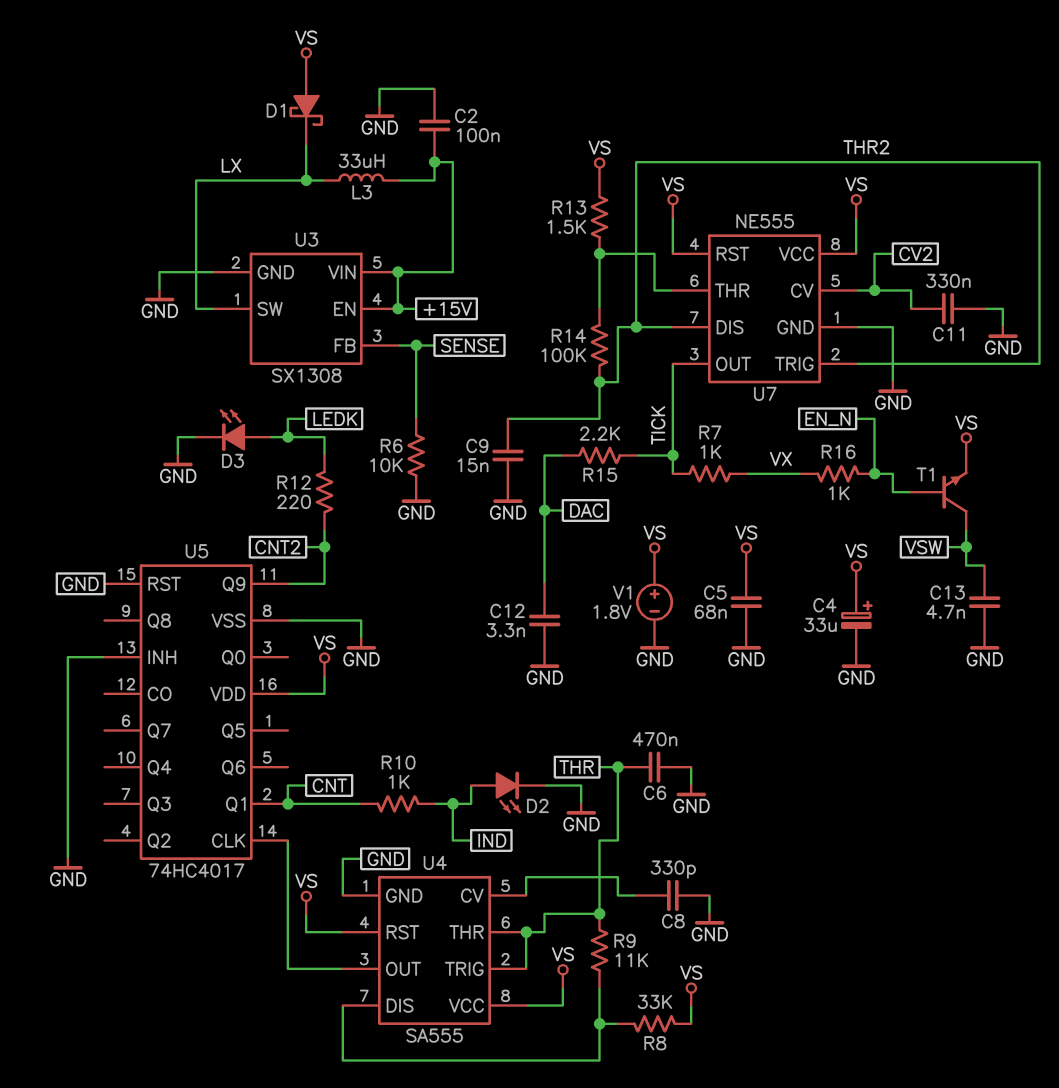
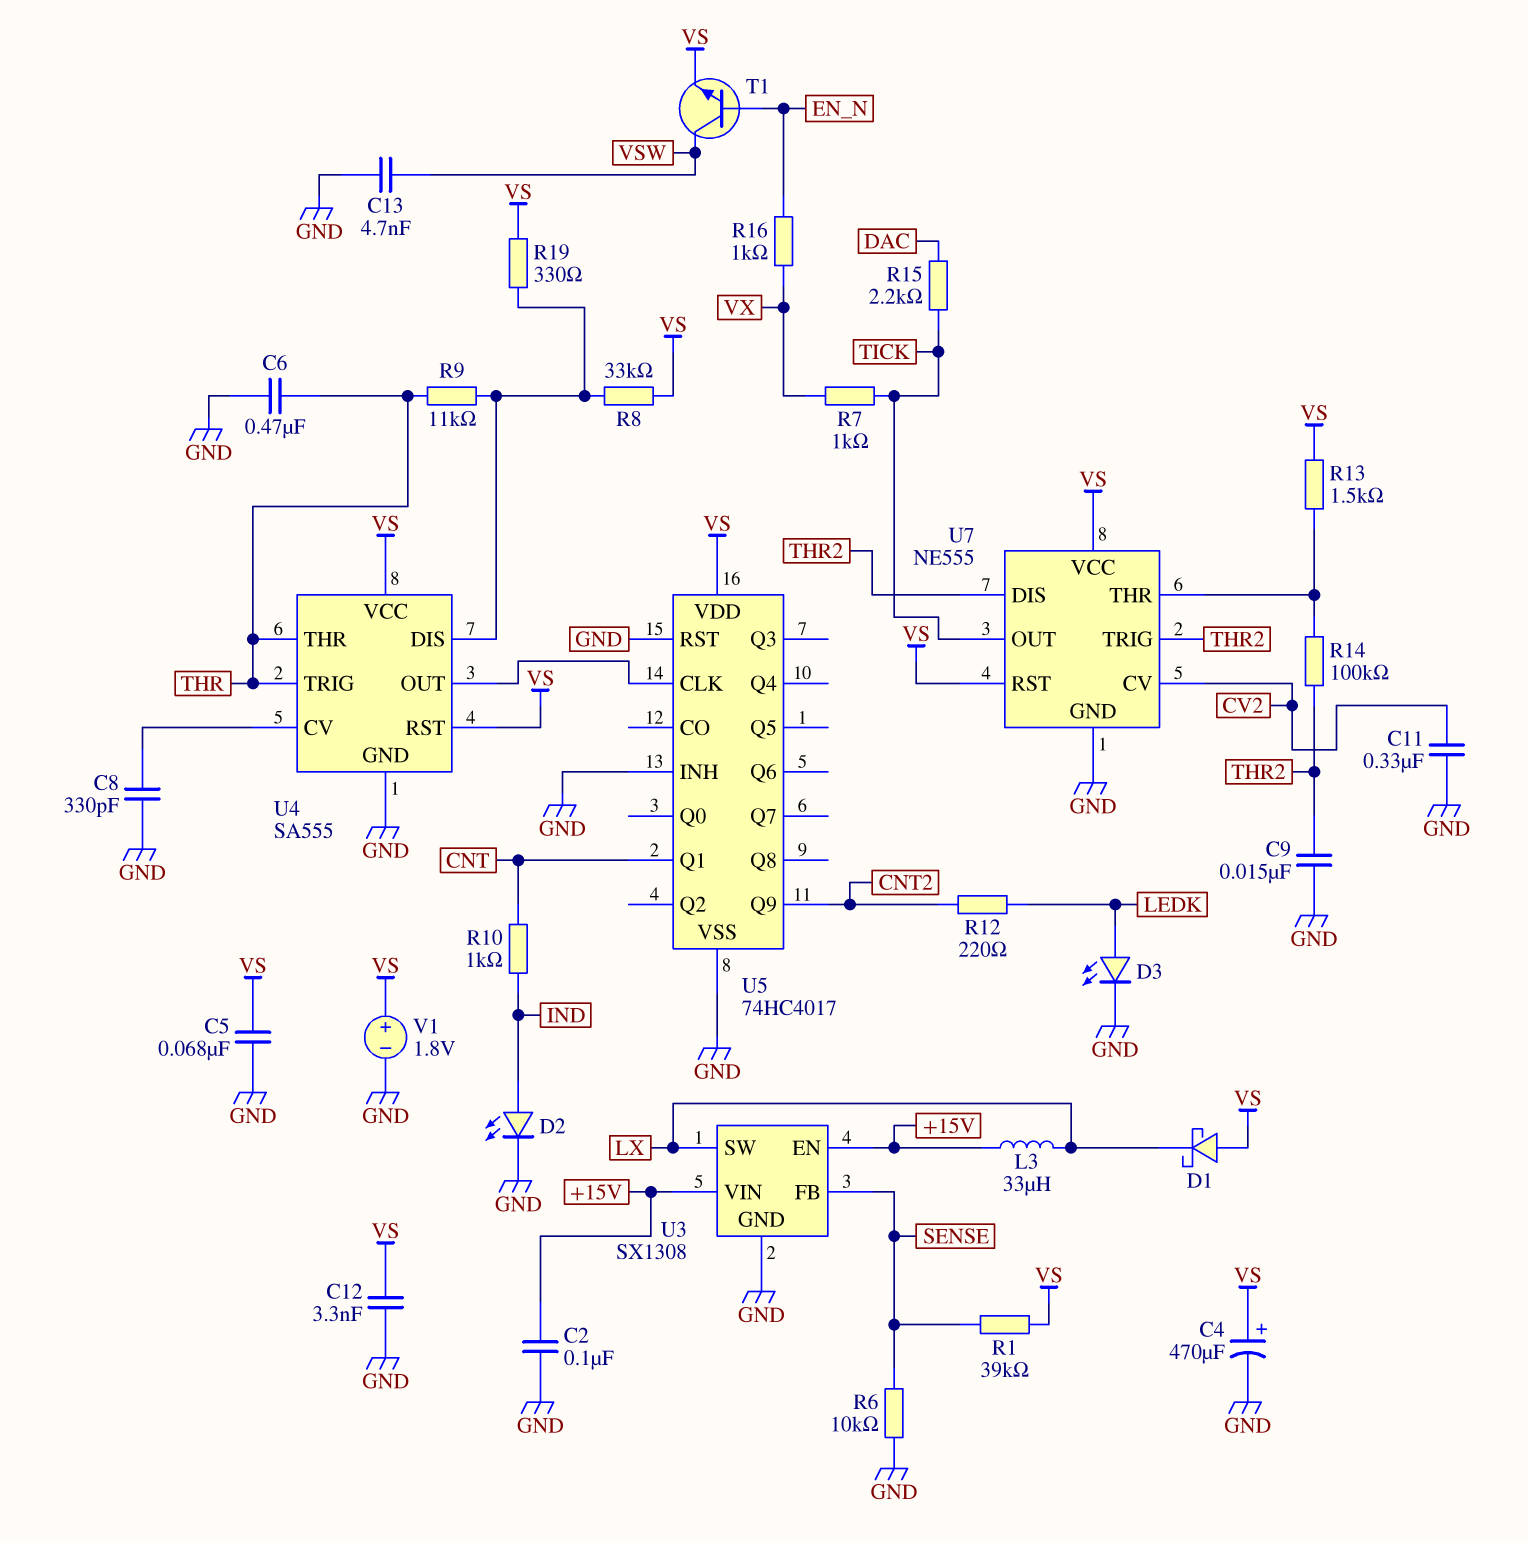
C4: 33uF (plus VS, minus GND) -> 470uF (plus VS, minus GND)
C12: 3.3nF (DAC, GND) -> 3.3nF (GND, VS)
R1: none -> 39k (SENSE, VS)
R19: none -> 330 (U4/DIS, VS)

